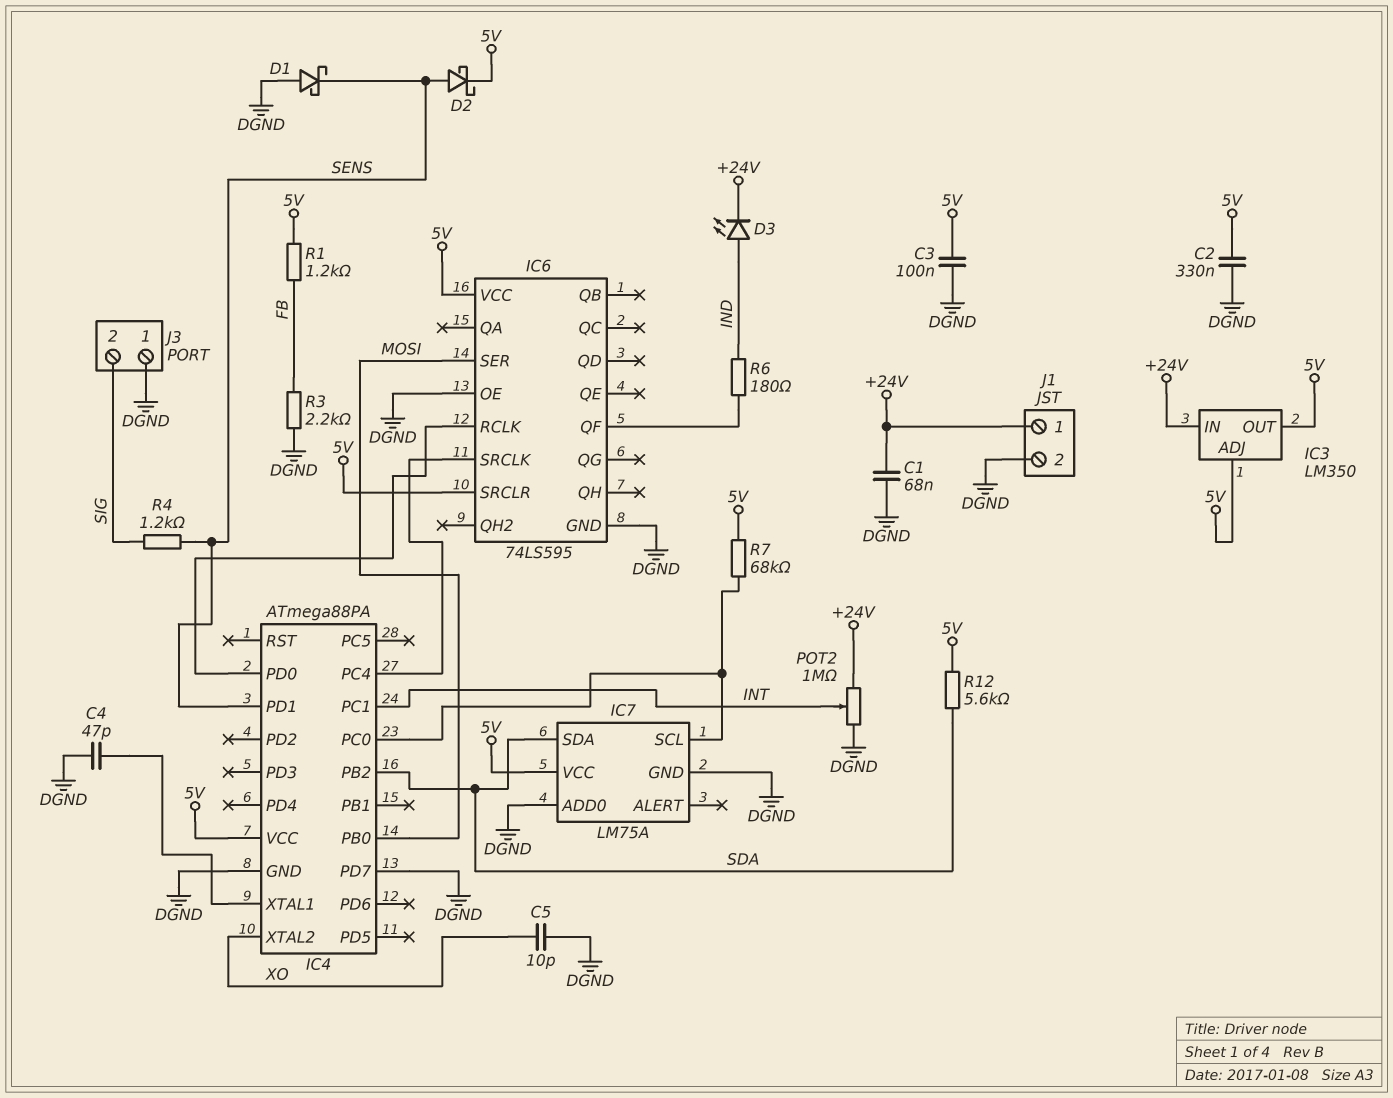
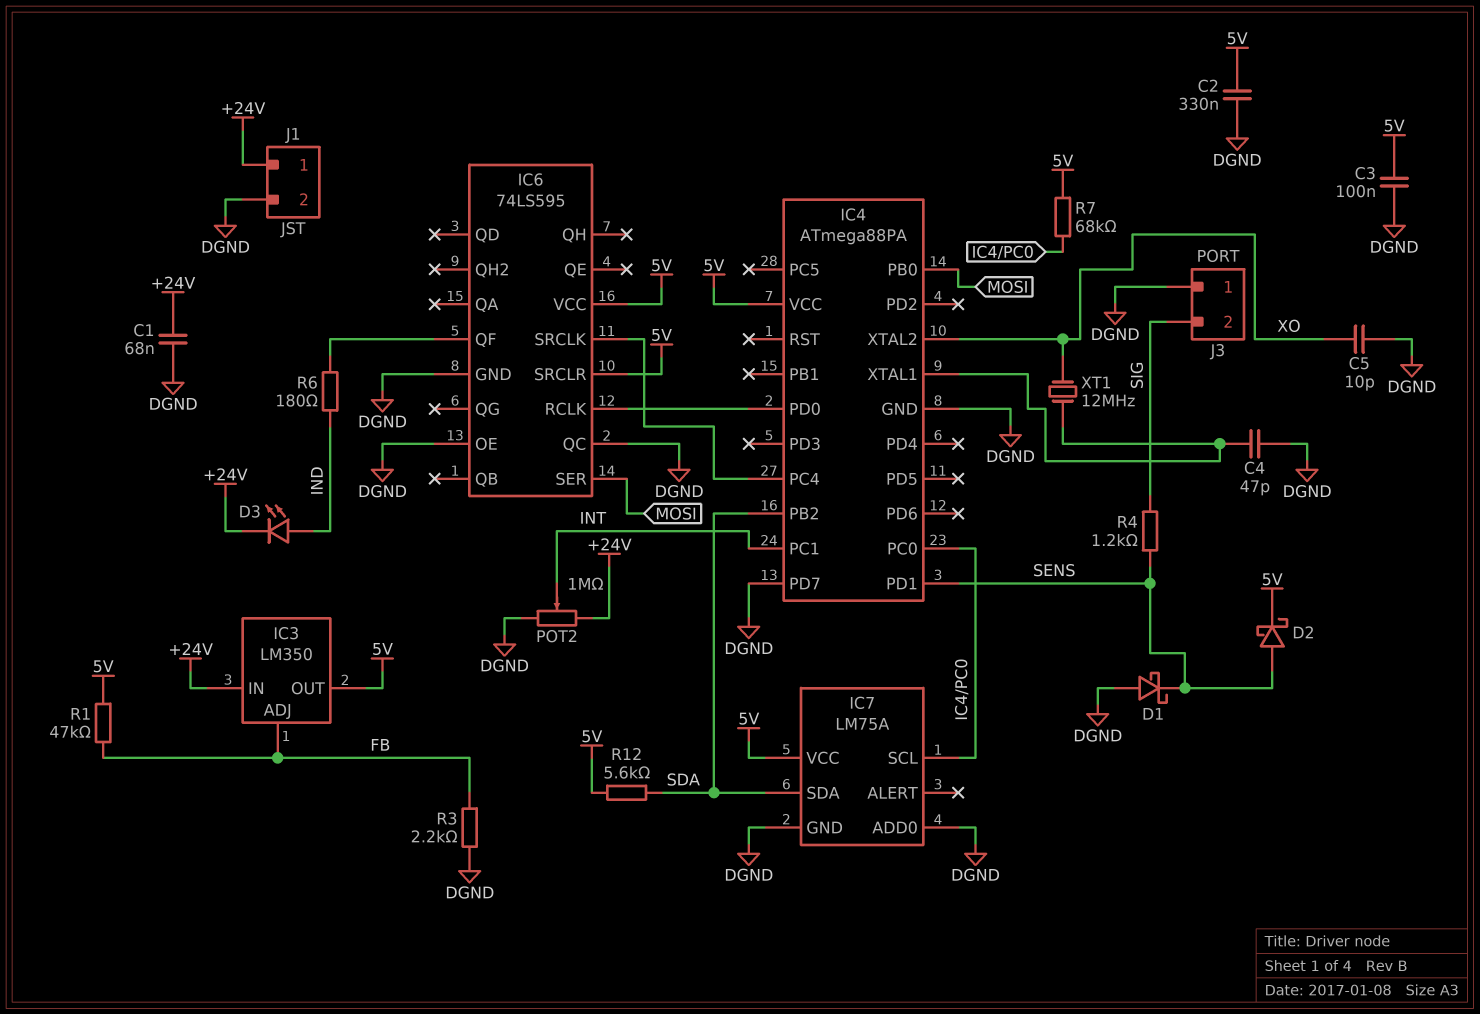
IC3 pin ADJ: 5V -> FB
IC6 pin QC: none -> DGND
R1: 1.2k (5V, FB) -> 47k (5V, FB)
XT1: none -> 12MHz (IC4/XTAL1, XO)

